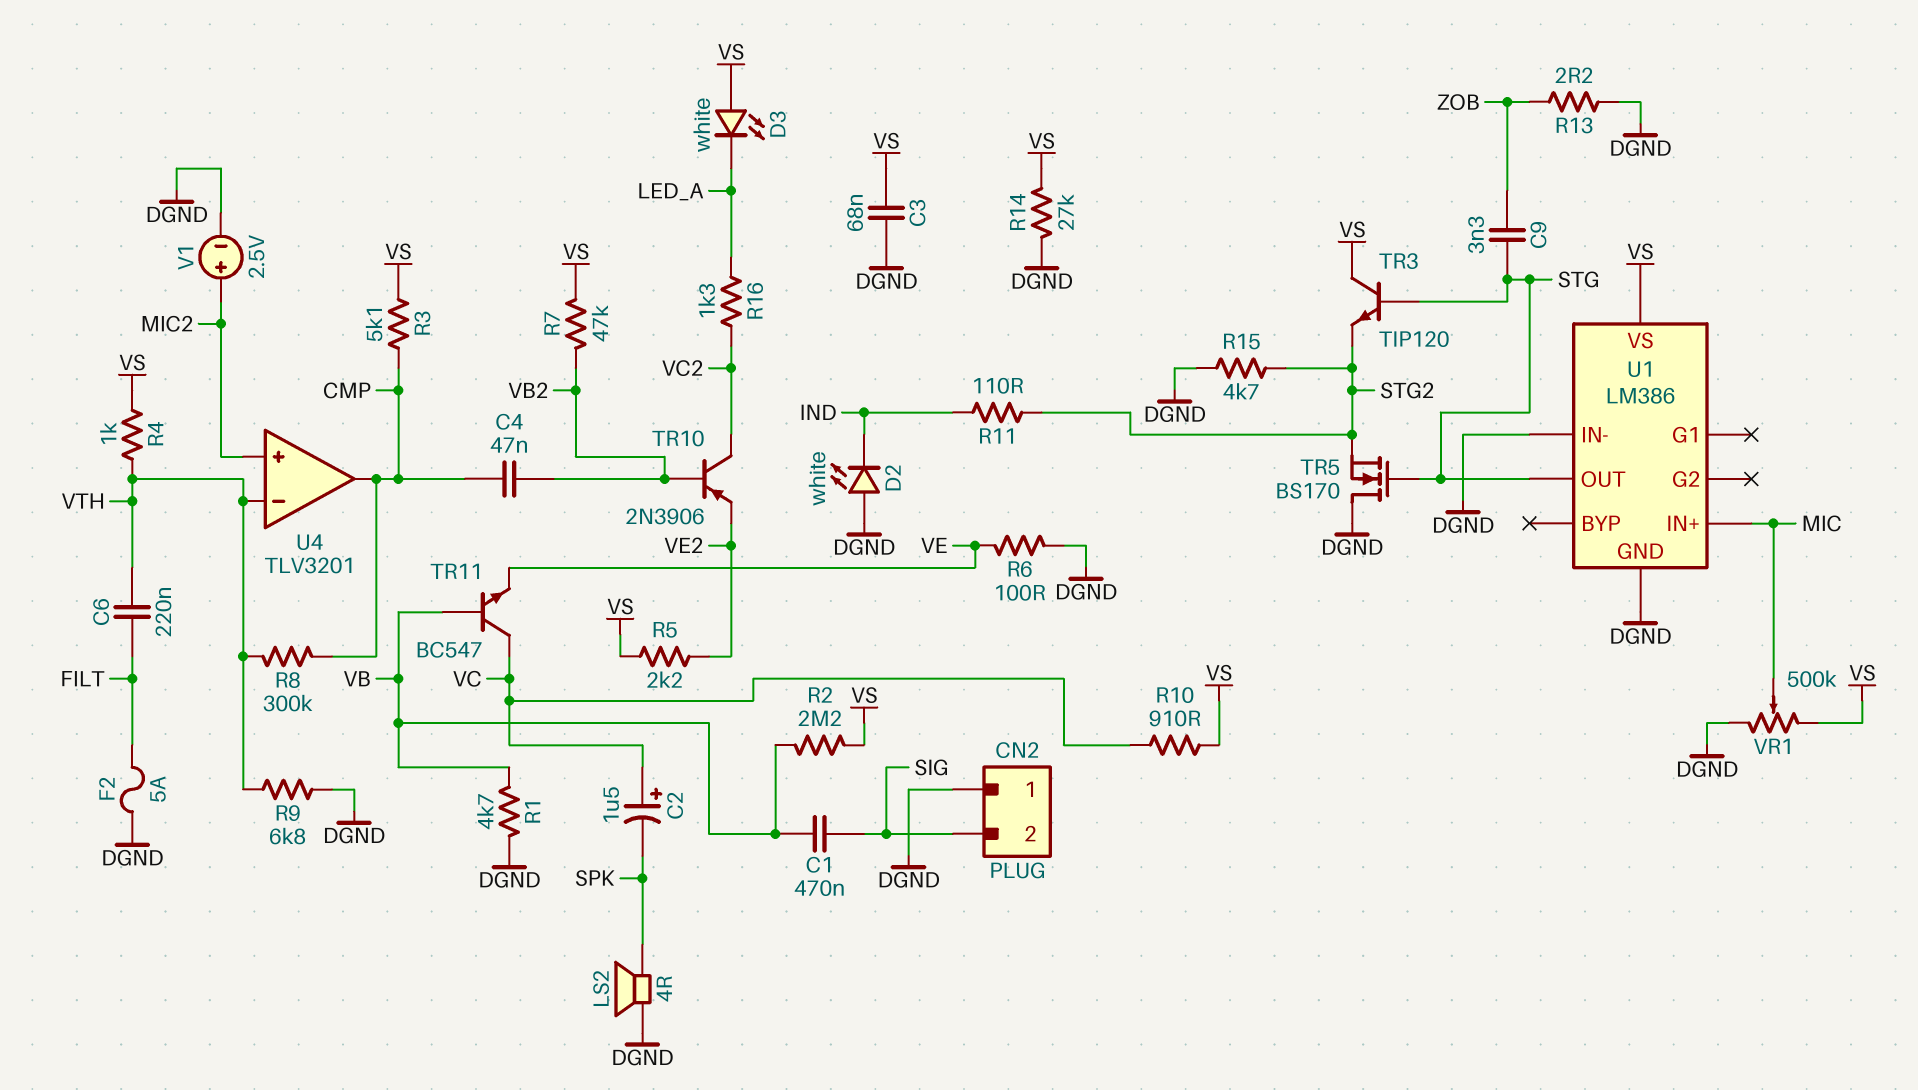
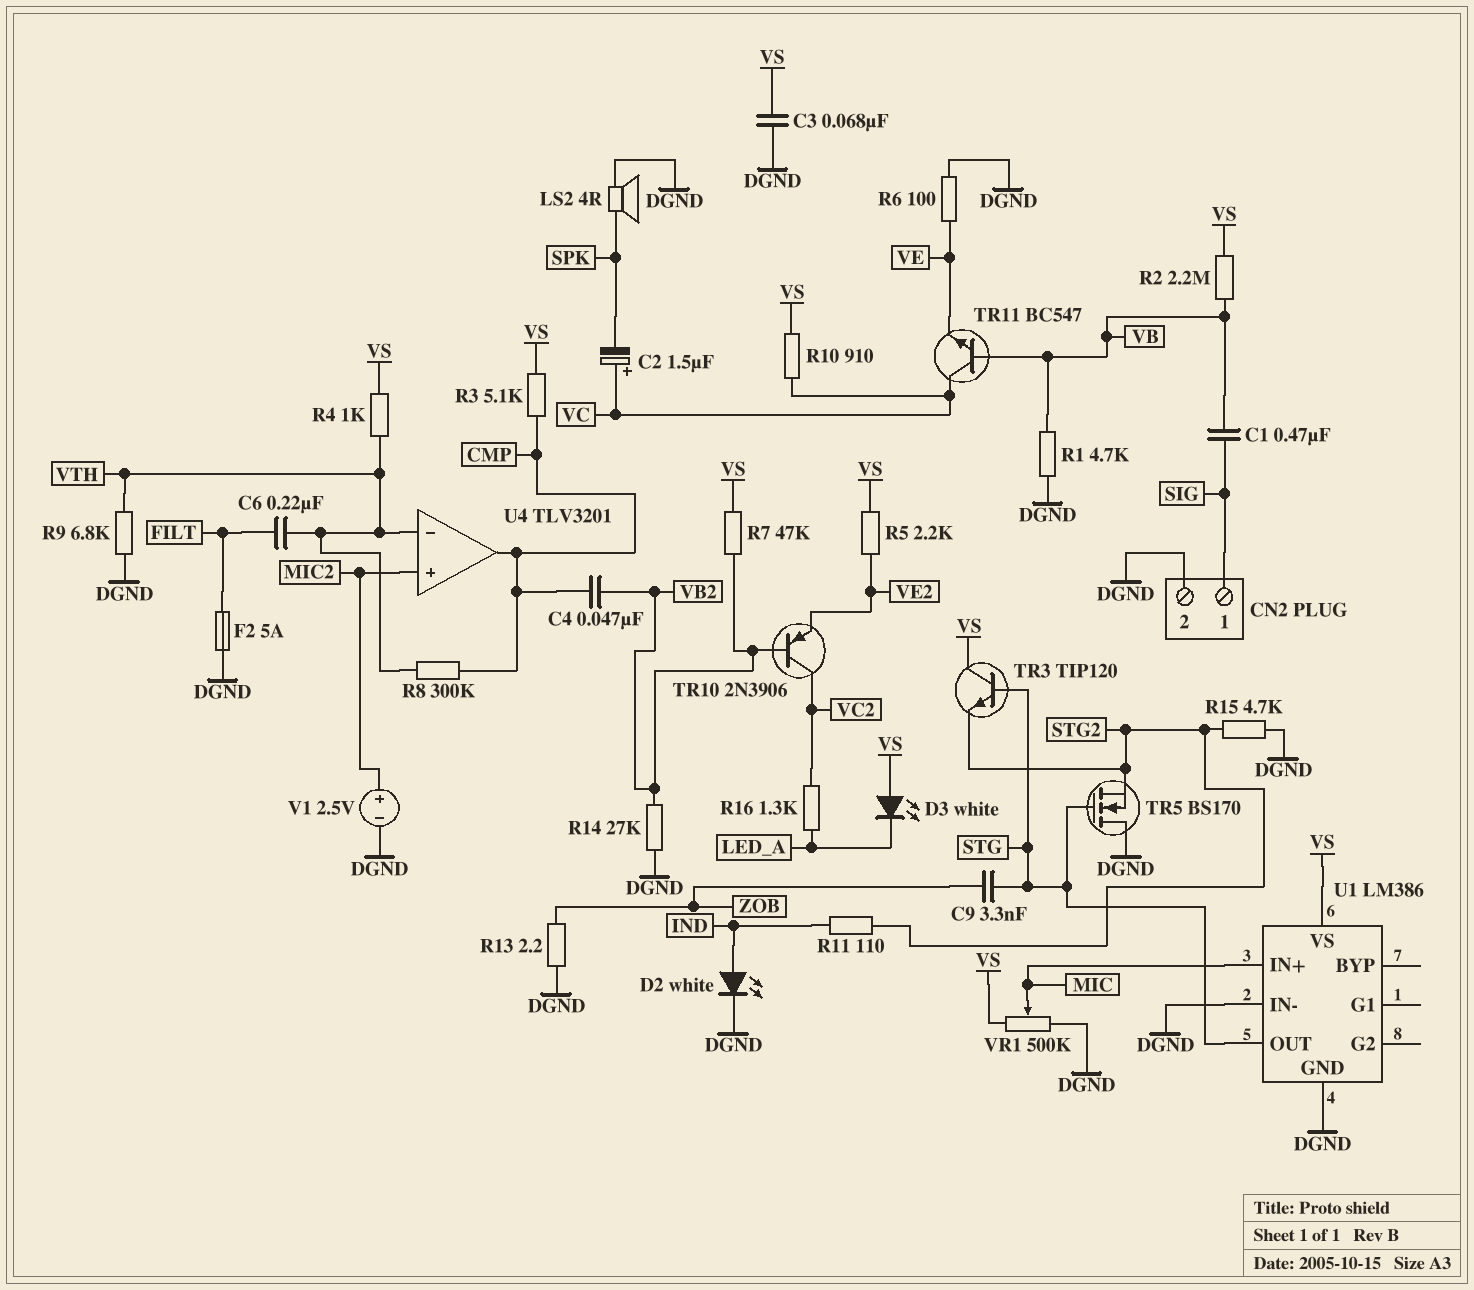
CN2 pin 1: DGND -> SIG
CN2 pin 2: SIG -> DGND
D2: LED white (A DGND, K IND) -> LED white (A IND, K DGND)
R14: 27k (DGND, VS) -> 27k (DGND, VB2)

